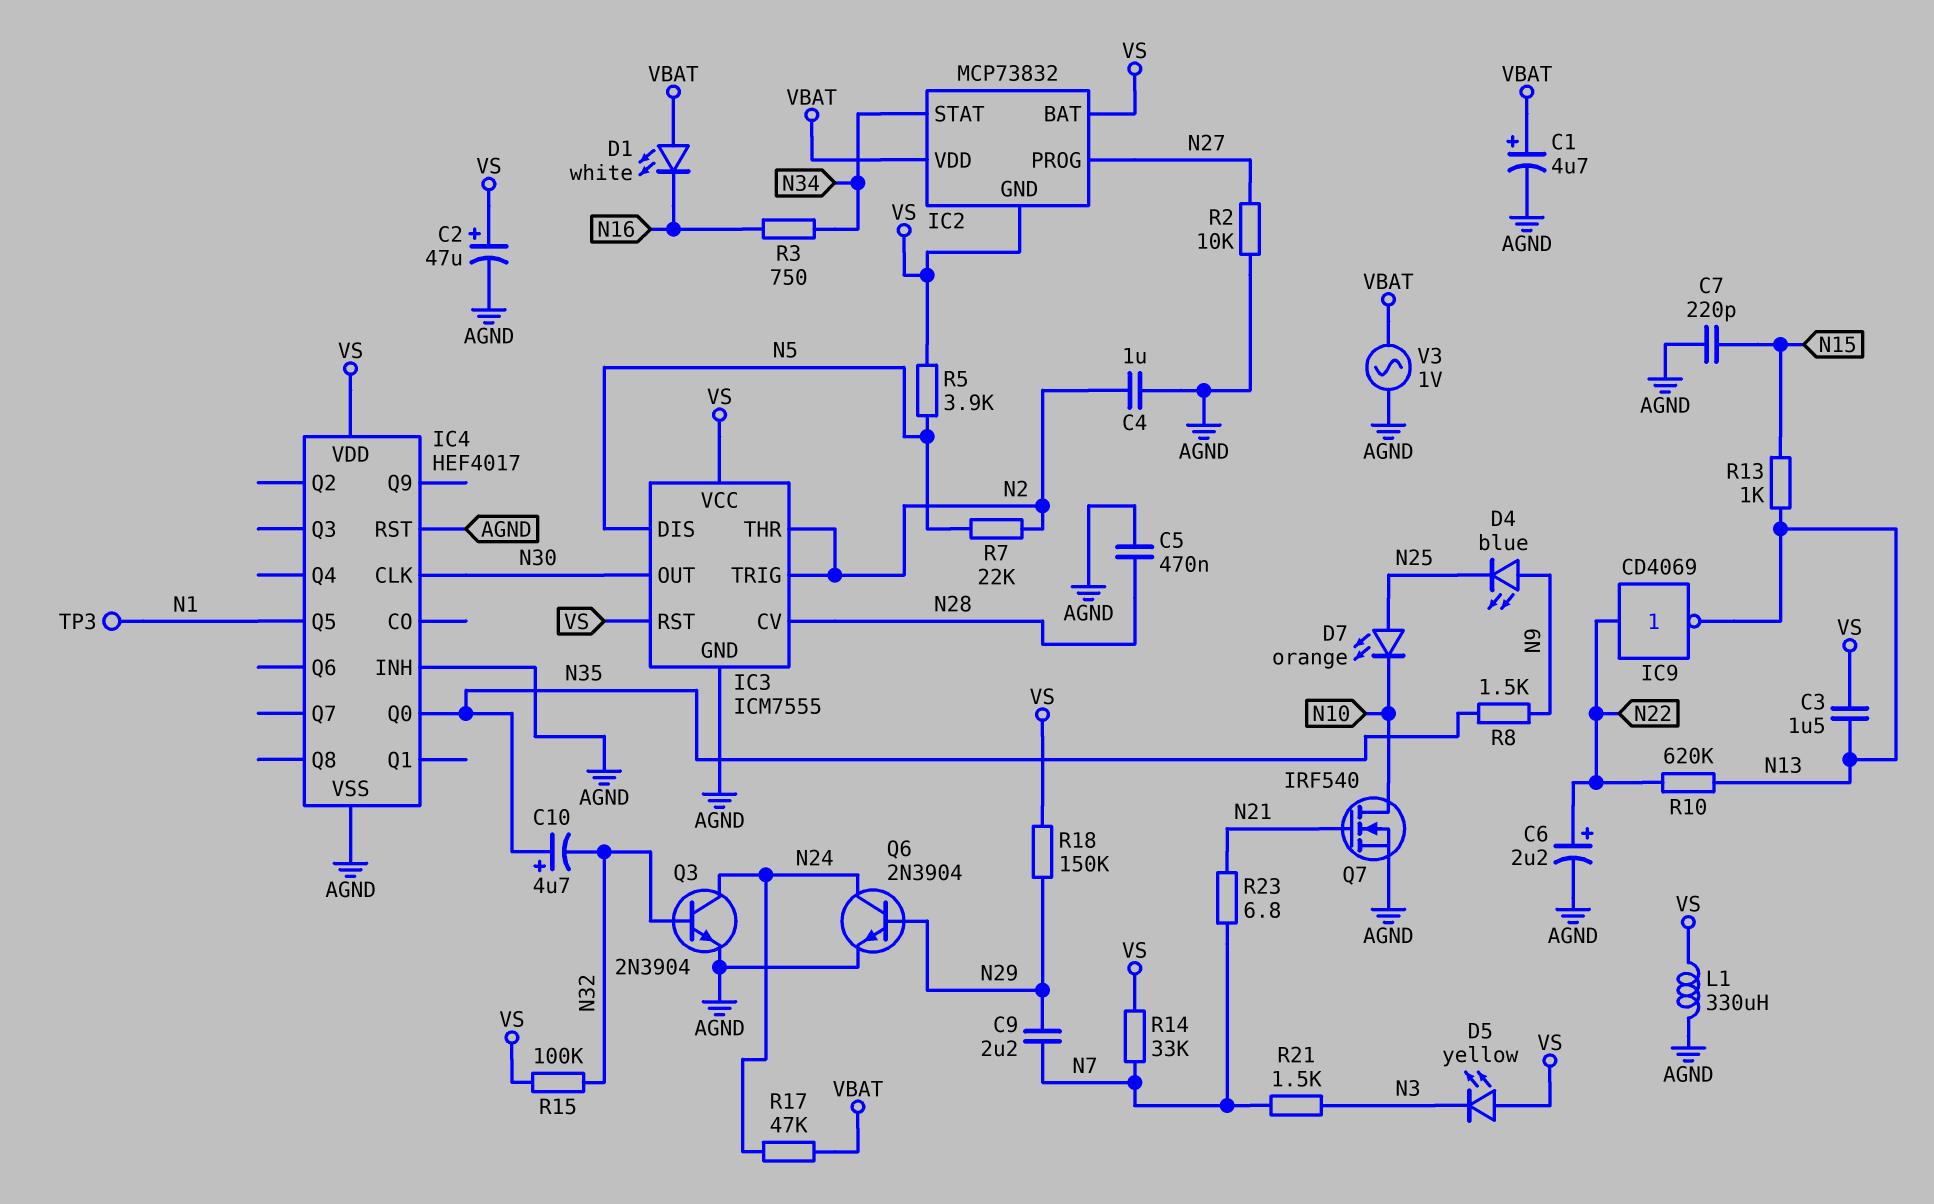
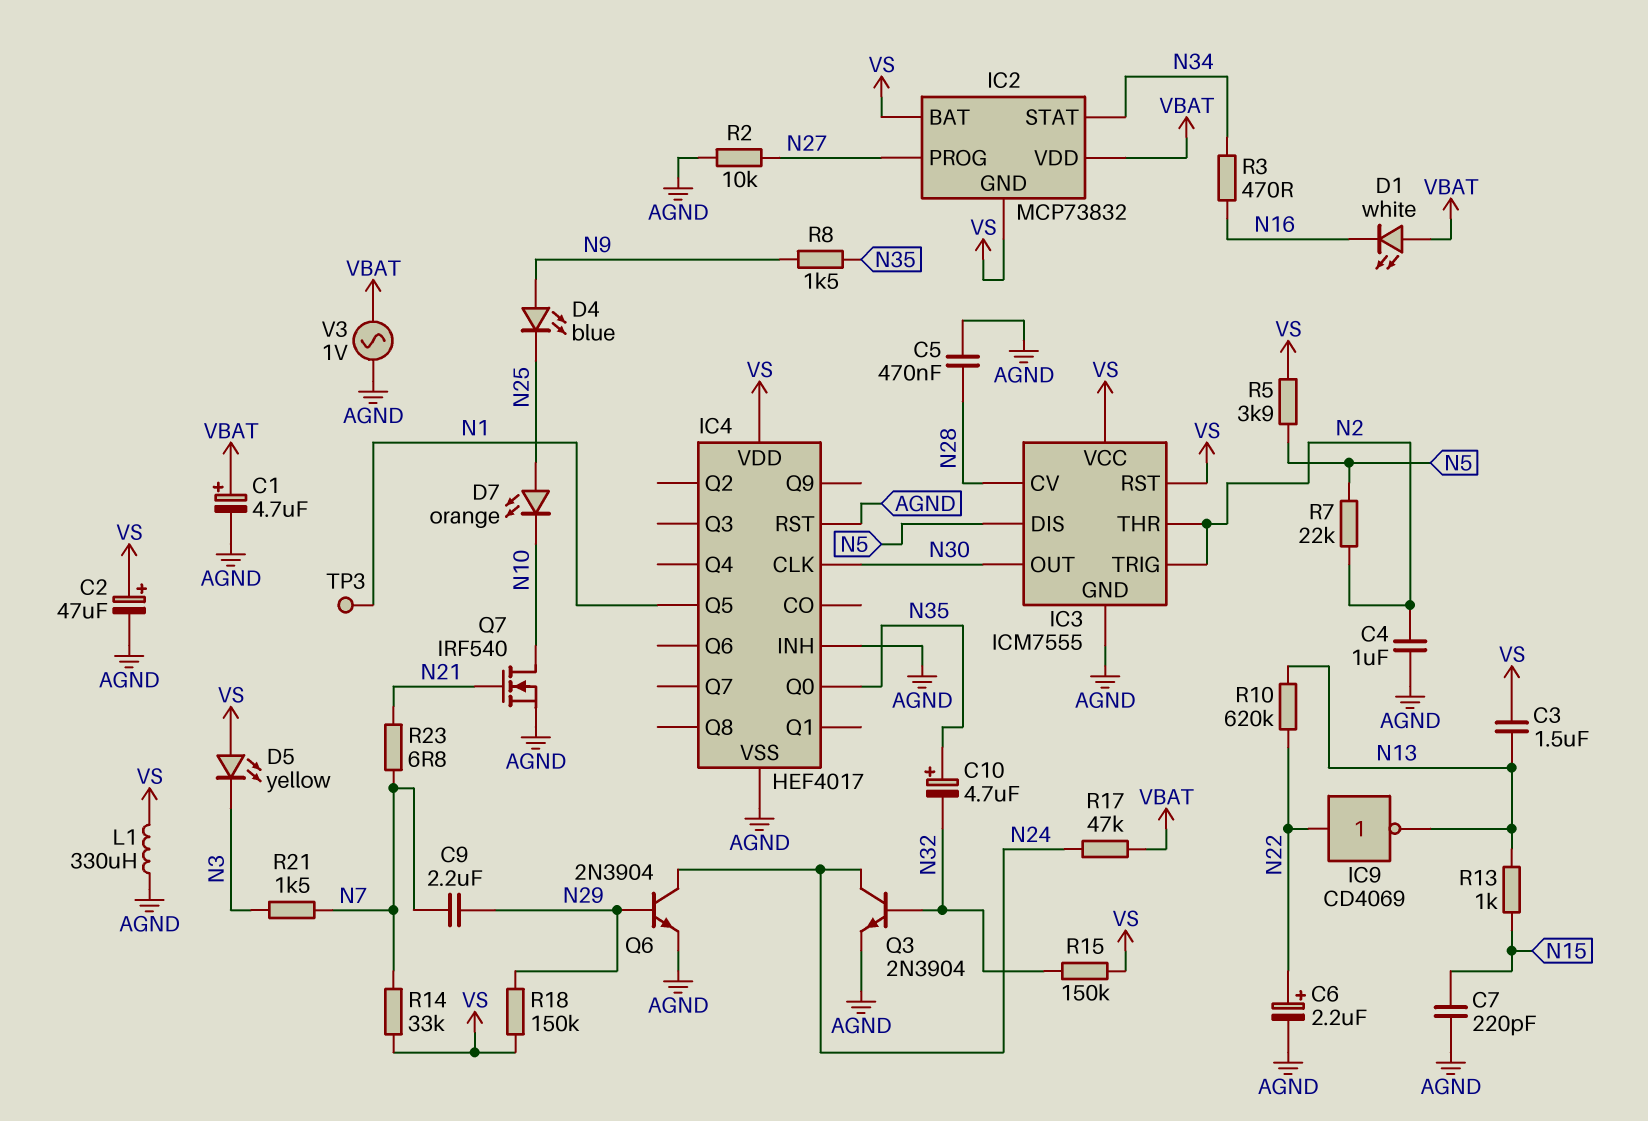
R3: 750 (N16, N34) -> 470 (N16, N34)
R15: 100k (N32, VS) -> 150k (N32, VS)

